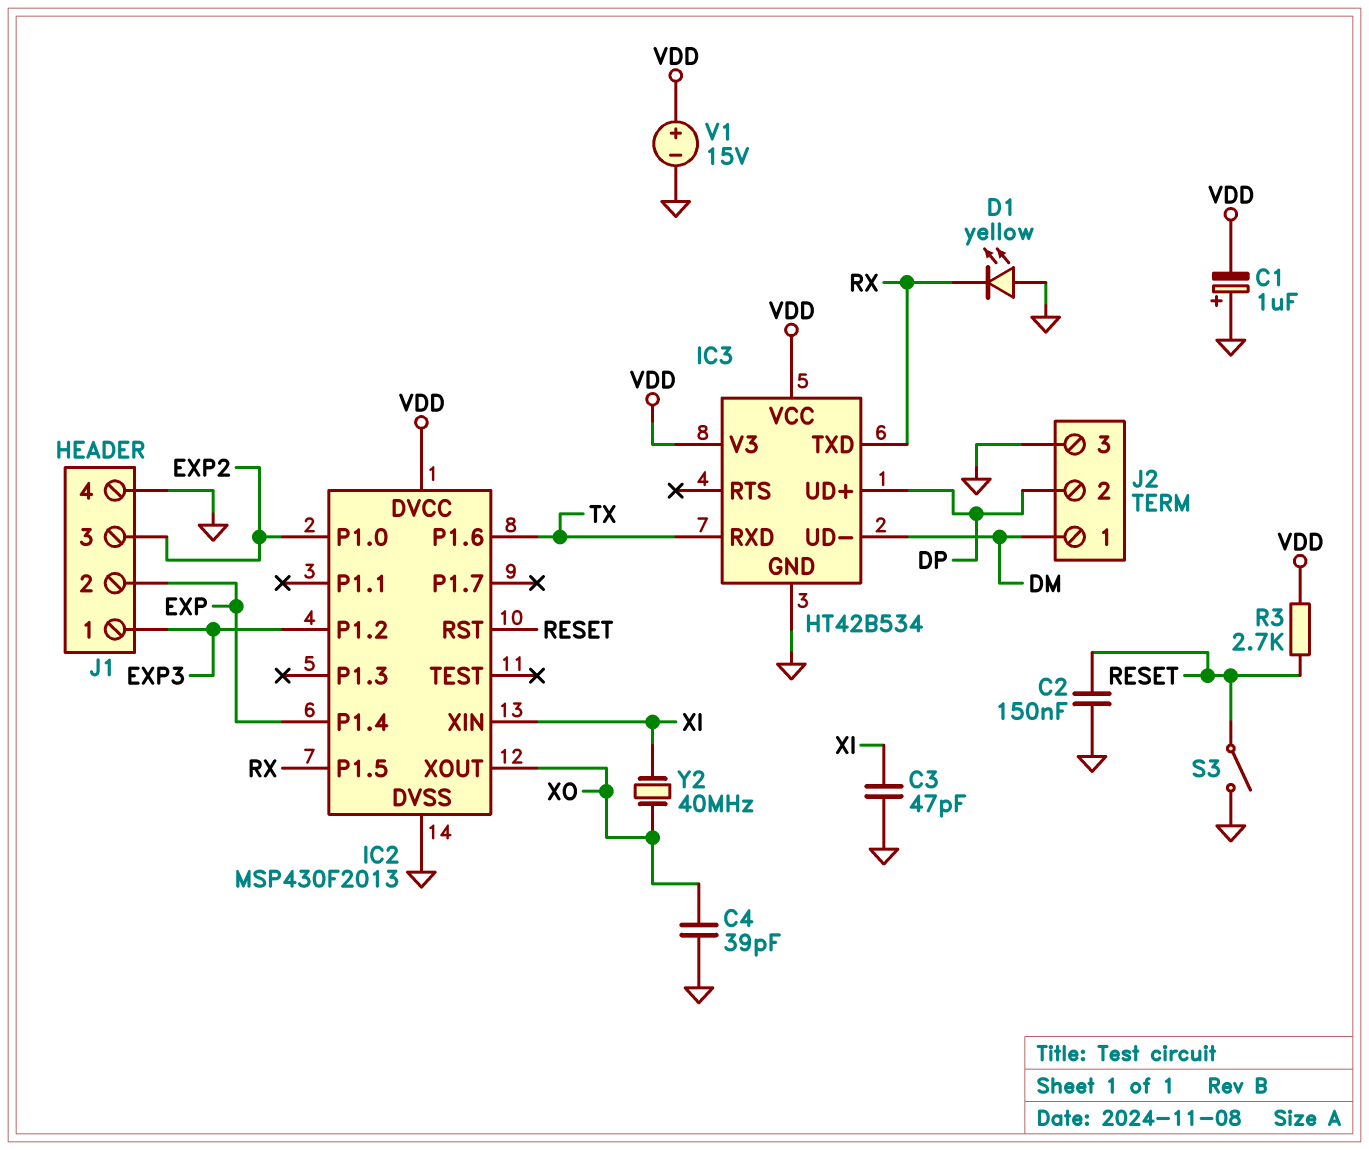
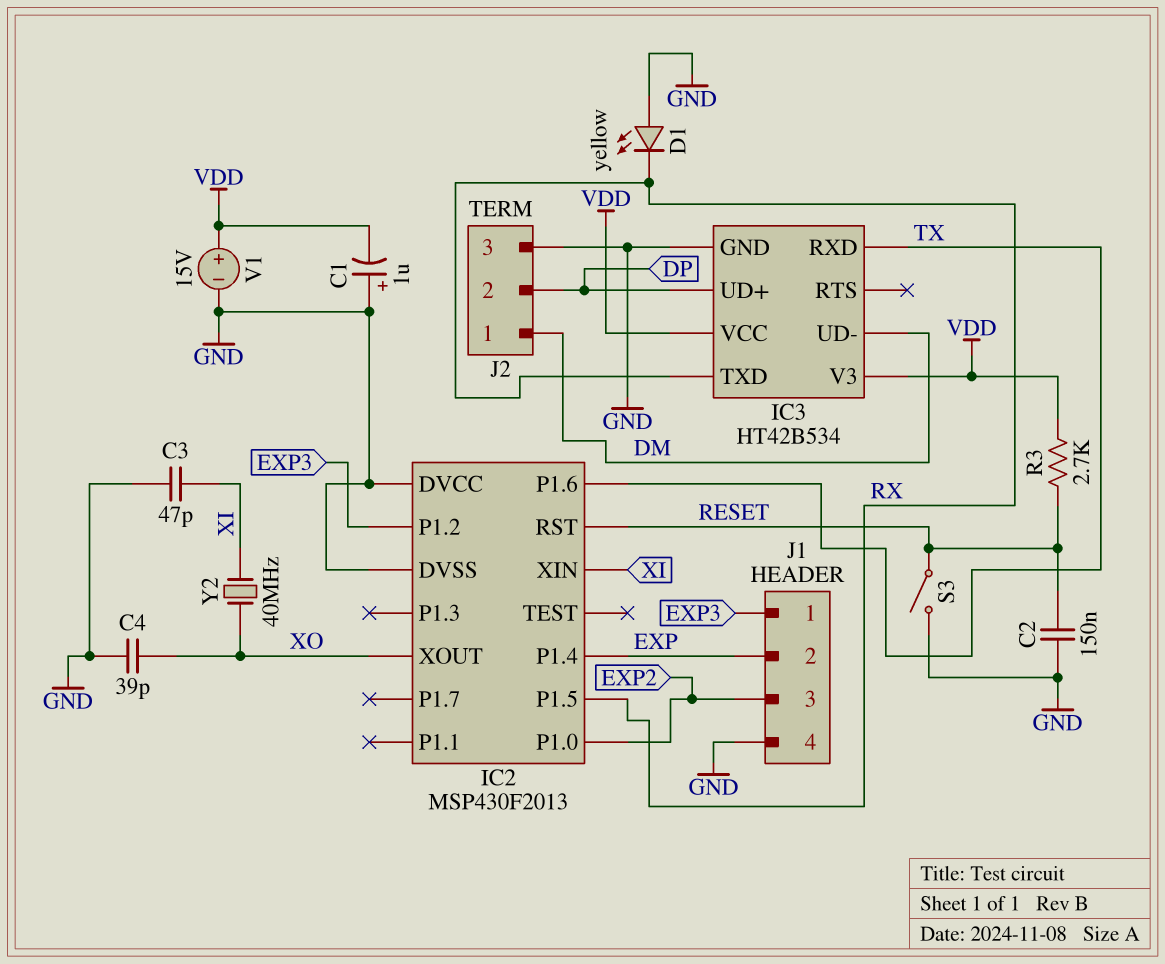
IC2 pin DVCC: VDD -> GND

